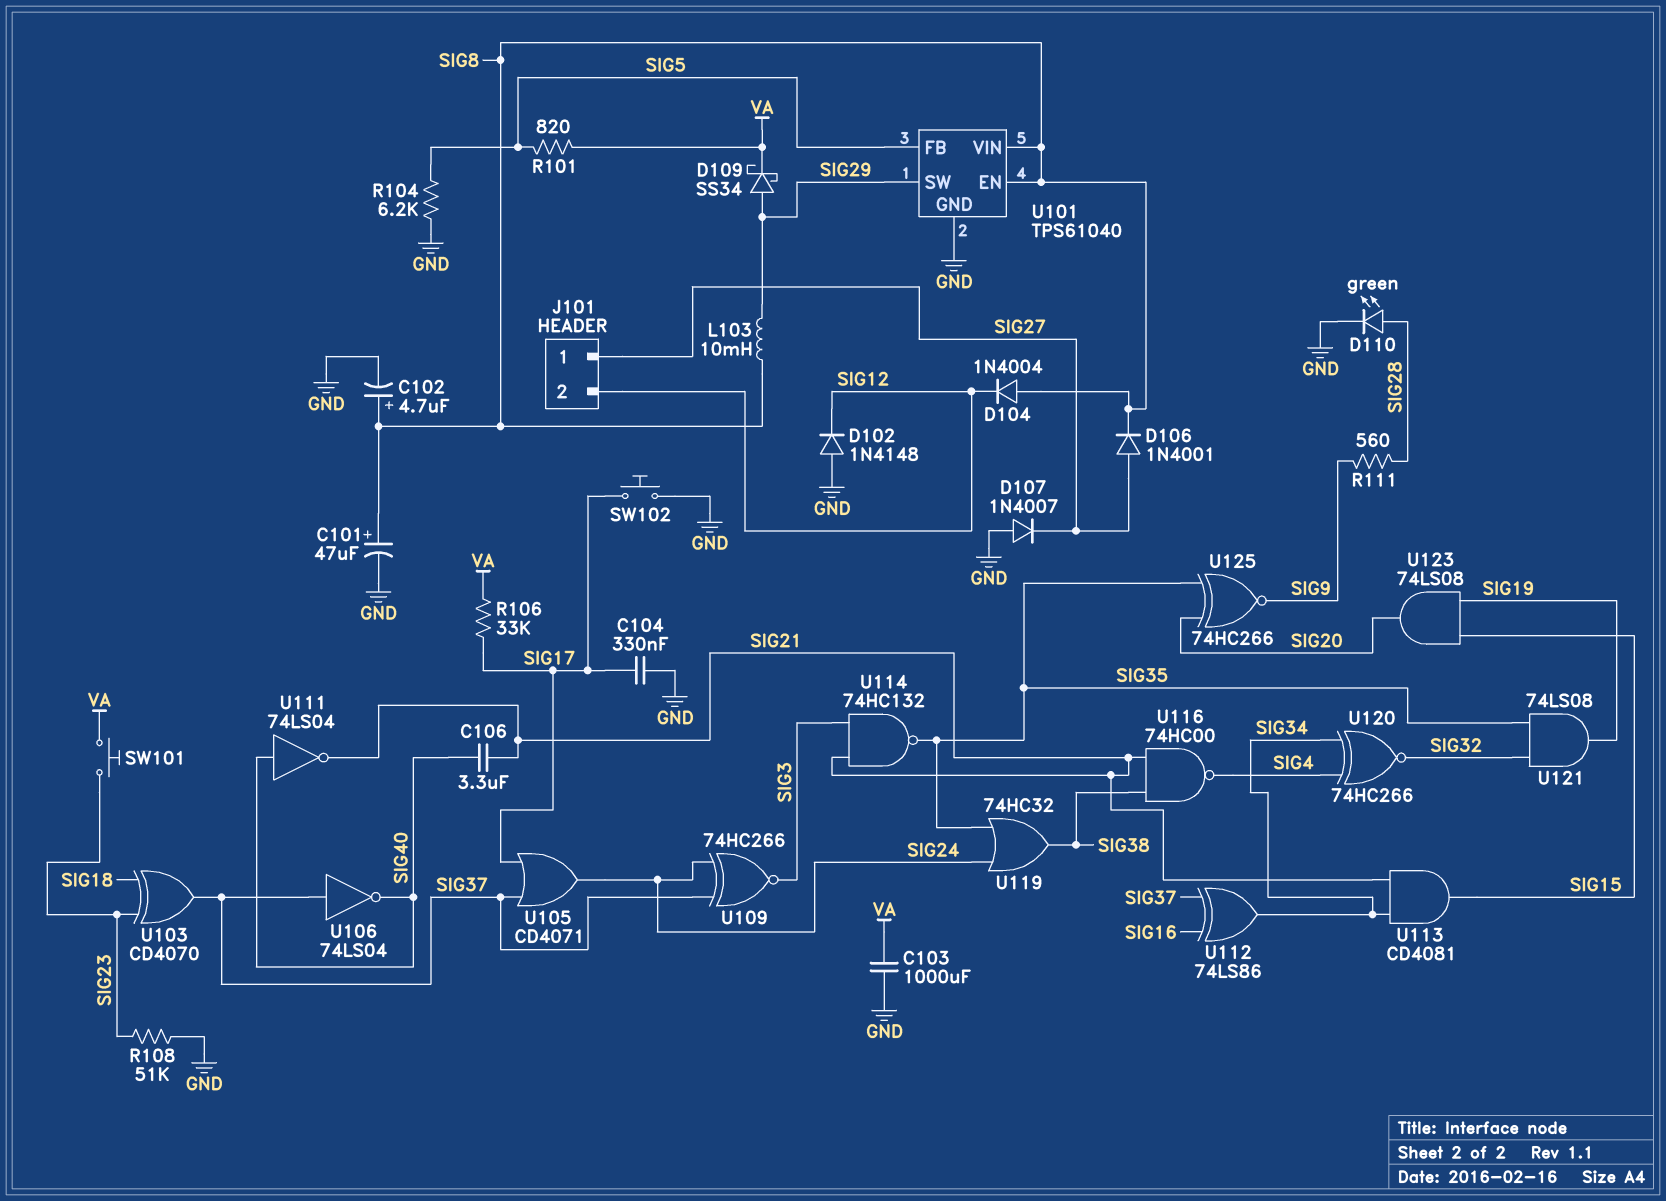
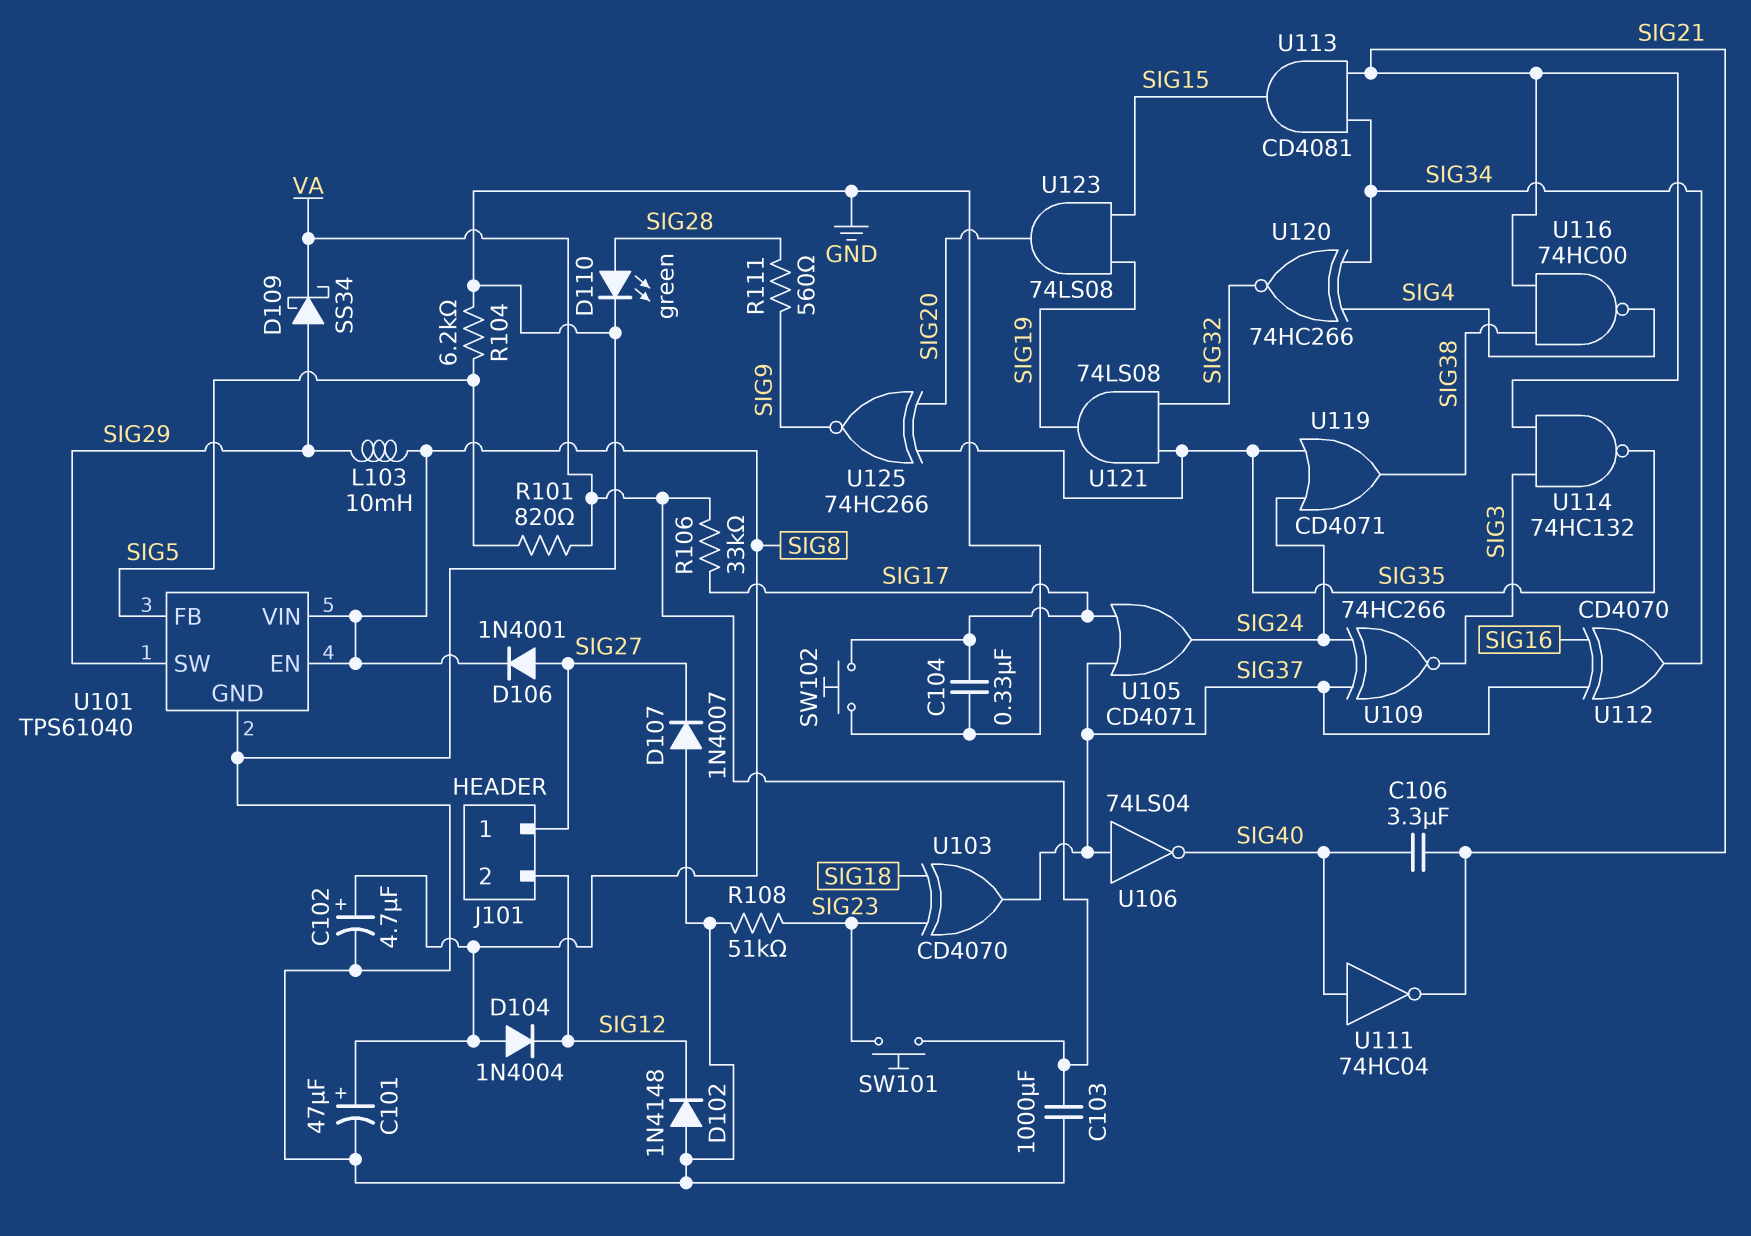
U111: NOT 74LS04 (in SIG40, out SIG21) -> NOT 74HC04 (in SIG40, out SIG21)
U112: XOR 74LS86 (in SIG16, in SIG37, out SIG34) -> XOR CD4070 (in SIG16, in SIG37, out SIG34)
U119: OR 74HC32 (in SIG24, in SIG35, out SIG38) -> OR CD4071 (in SIG24, in SIG35, out SIG38)

